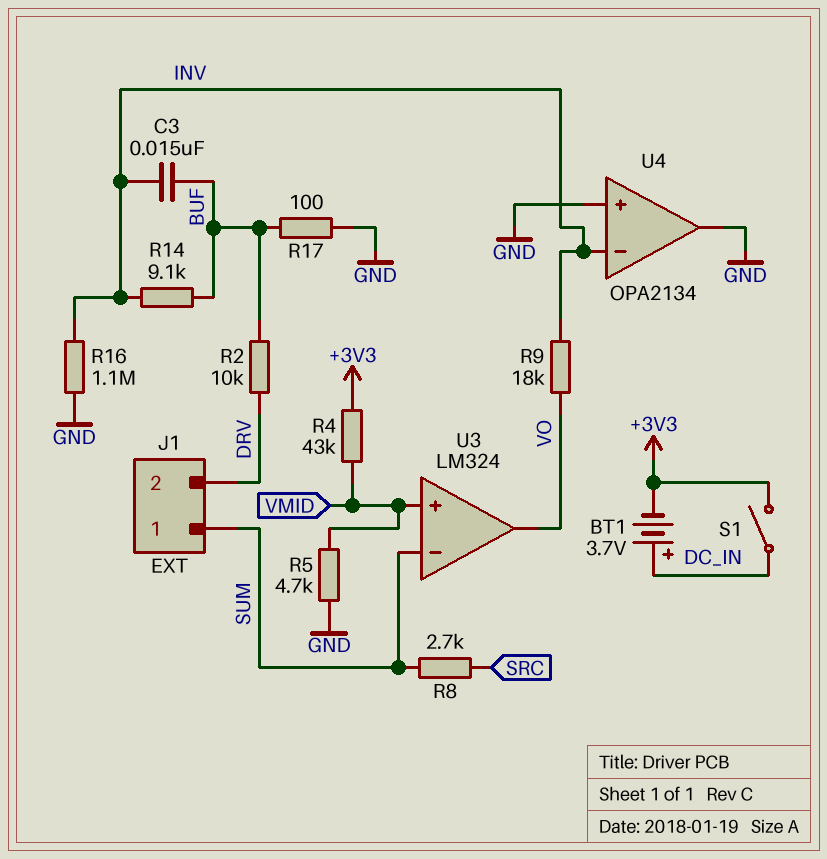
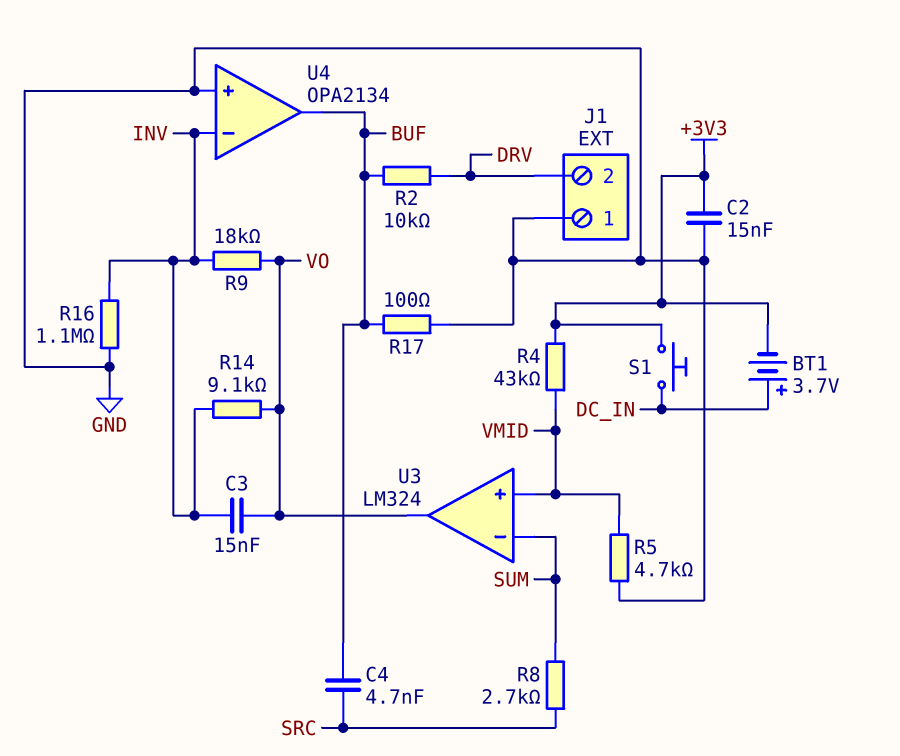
C2: none -> 15nF (+3V3, GND)
C3: 15nF (BUF, INV) -> 15nF (INV, VO)
C4: none -> 4.7nF (BUF, SRC)
J1 pin 1: SUM -> GND
R14: 9.1k (BUF, INV) -> 9.1k (INV, VO)
S1: switch (+3V3, DC_IN) -> button (+3V3, DC_IN)
U4 pin out: GND -> BUF

